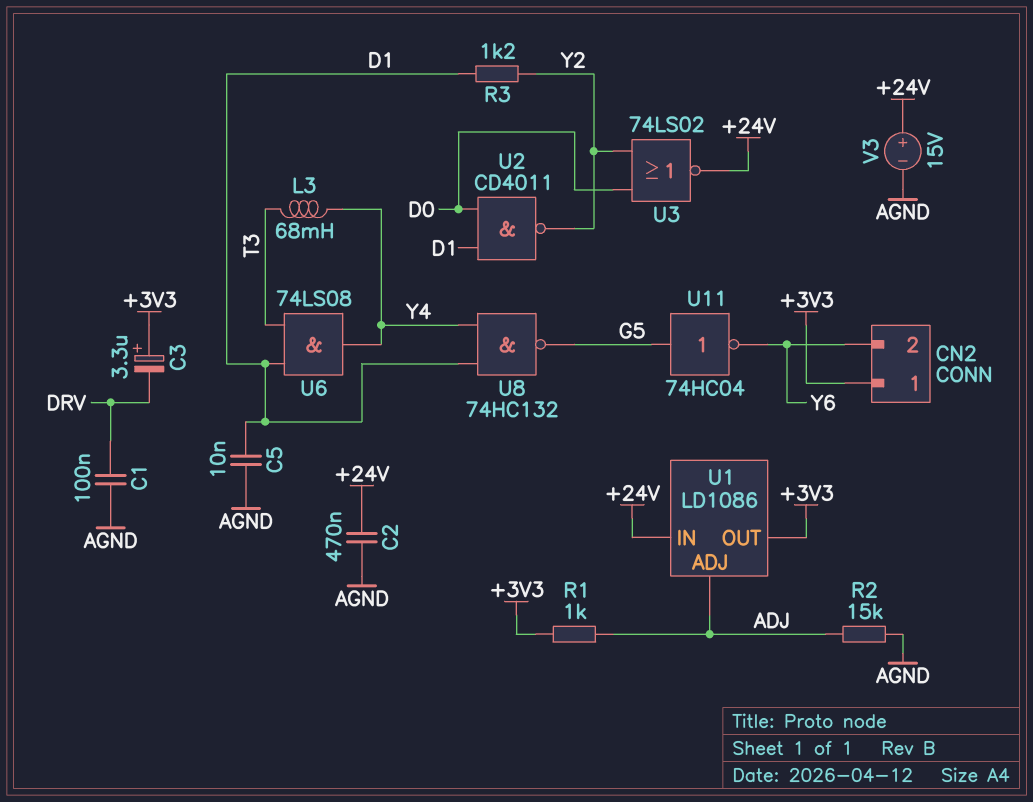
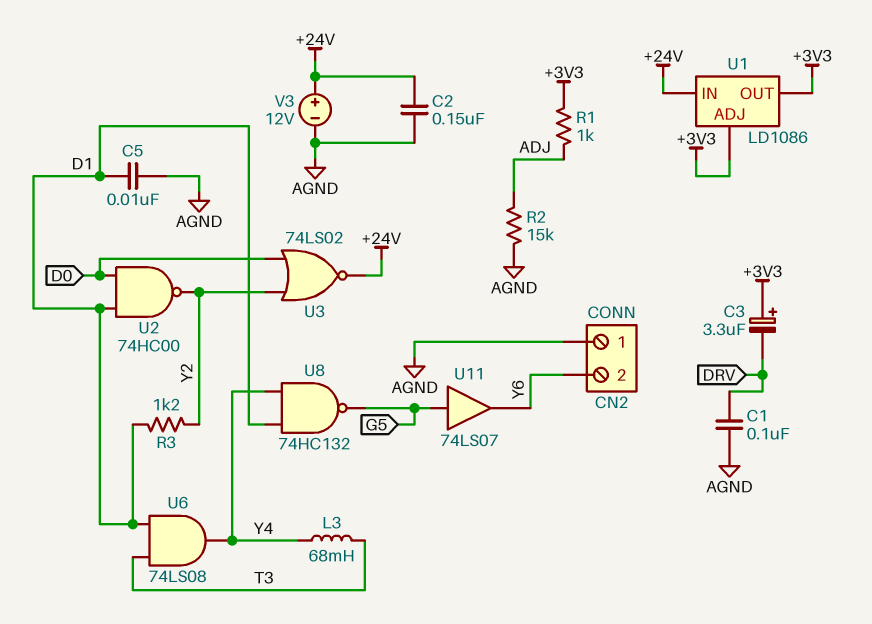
C2: 470nF (+24V, AGND) -> 150nF (+24V, AGND)
CN2 pin 1: +3V3 -> AGND
U1 pin ADJ: ADJ -> +3V3
U2: NAND CD4011 (in D0, in D1, out Y2) -> NAND 74HC00 (in D0, in D1, out Y2)
U11: NOT 74HC04 (in G5, out Y6) -> buffer 74LS07 (in G5, out Y6)
V3: 15V (plus +24V, minus AGND) -> 12V (plus +24V, minus AGND)

